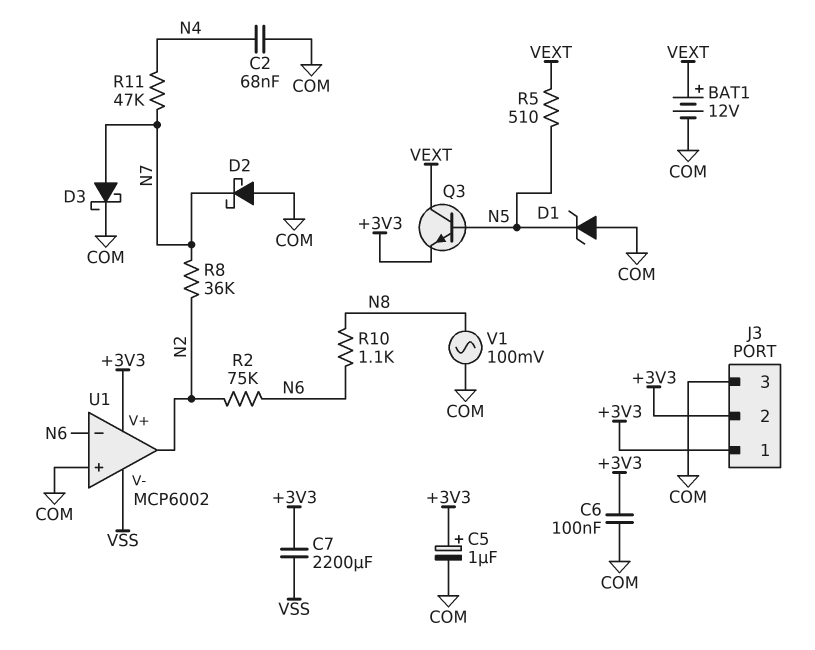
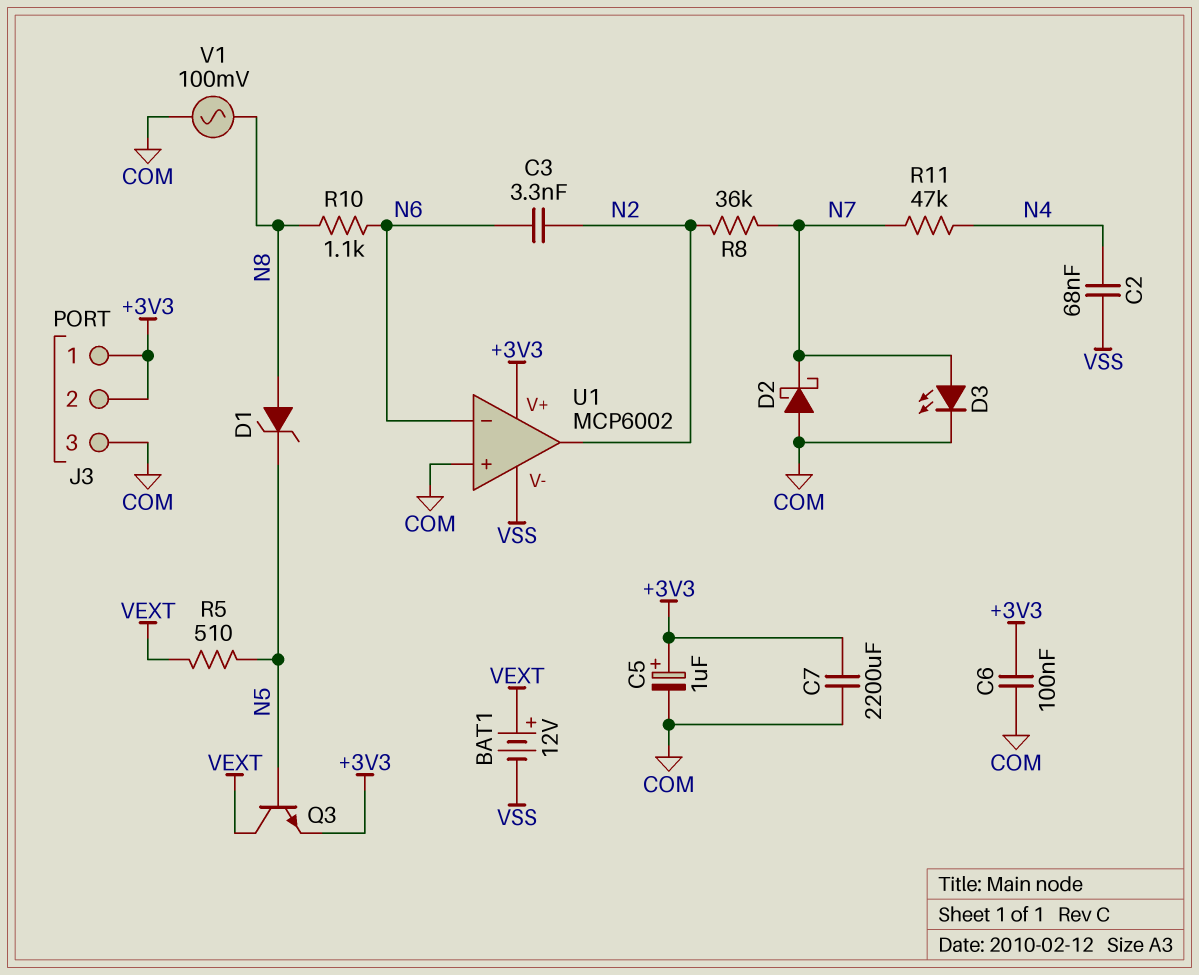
BAT1: 12V (plus VEXT, minus COM) -> 12V (plus VEXT, minus VSS)
C2: 68nF (COM, N4) -> 68nF (N4, VSS)
C3: none -> 3.3nF (N2, N6)
C7: 2200uF (+3V3, VSS) -> 2200uF (+3V3, COM)
D1: zener (A COM, K N5) -> zener (A N8, K N5)
D3: schottky (A N7, K COM) -> LED (A N7, K COM)
R2: 75k (N2, N6) -> none

